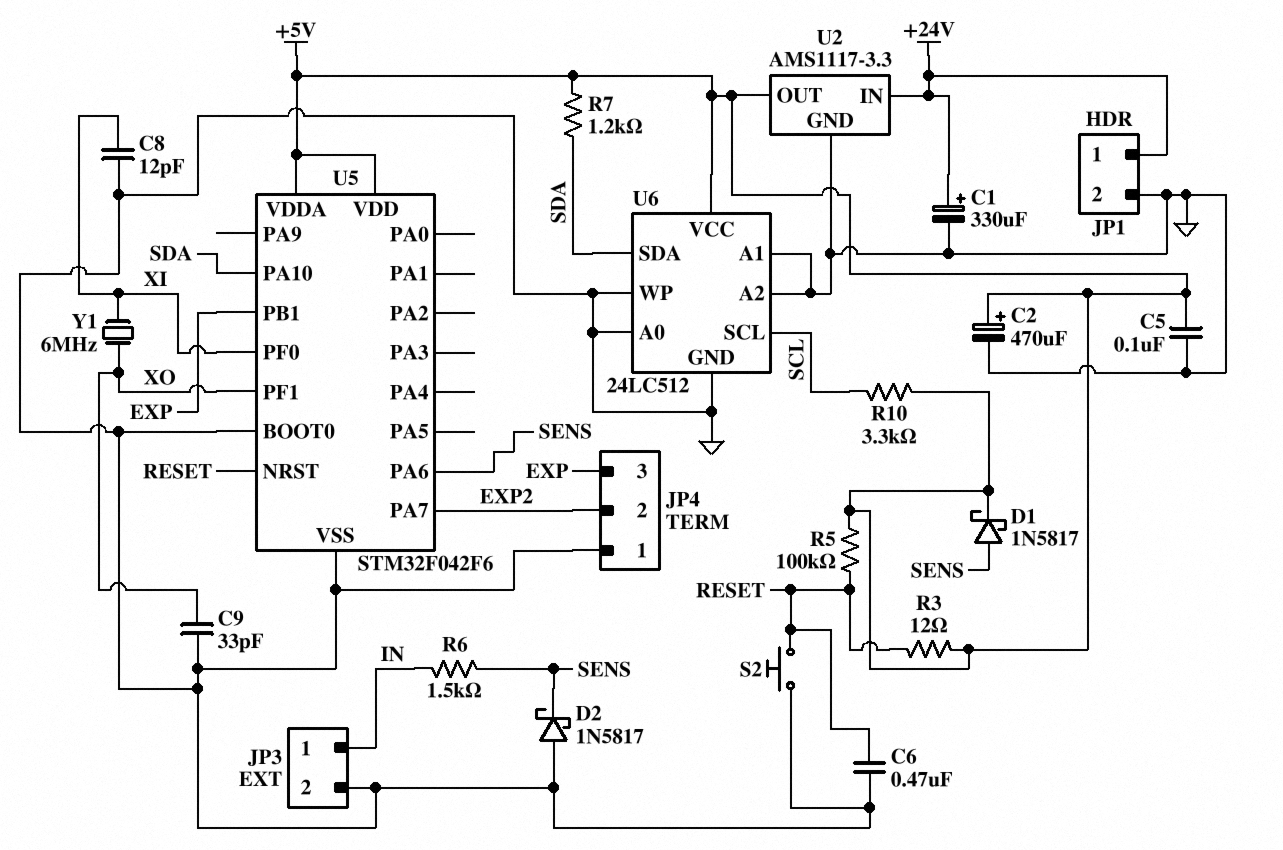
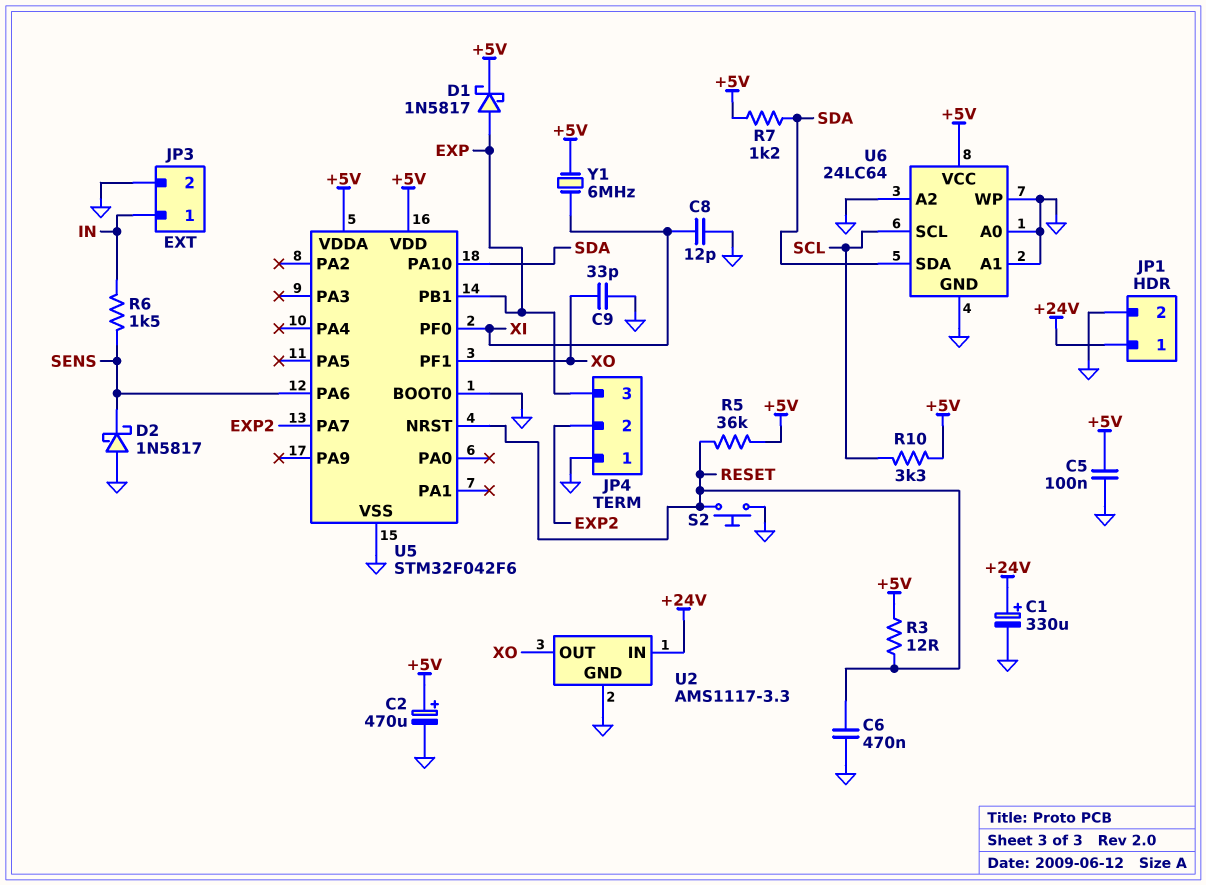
D1: schottky 1N5817 (A SENS, K +5V) -> schottky 1N5817 (A EXP, K +5V)
R5: 100k (+5V, RESET) -> 36k (+5V, RESET)
U2 pin OUT: +5V -> XO
U6: 24LC512 -> 24LC64
Y1: 6MHz (XI, XO) -> 6MHz (+5V, XI)

